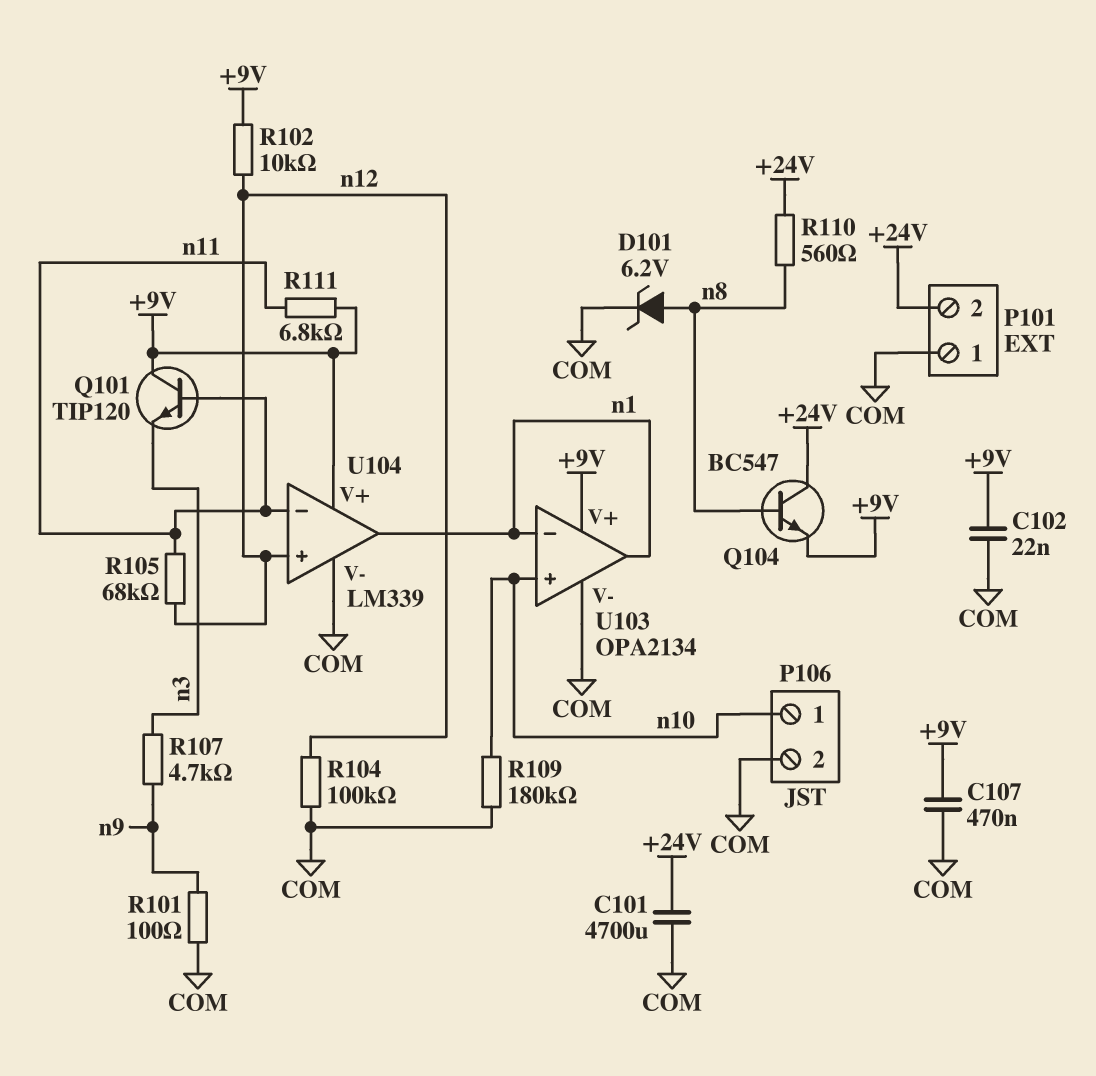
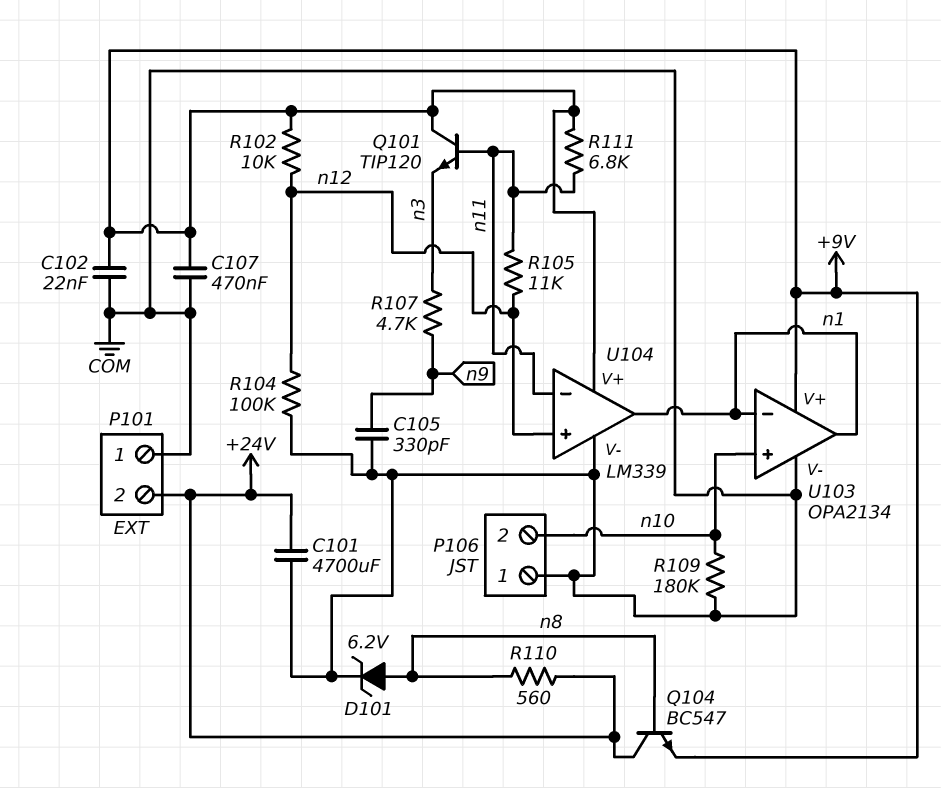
C105: none -> 330pF (COM, n9)
P106 pin 1: n10 -> COM
P106 pin 2: COM -> n10
R101: 100 (COM, n9) -> none
R105: 68k (n11, n12) -> 11k (n11, n12)

